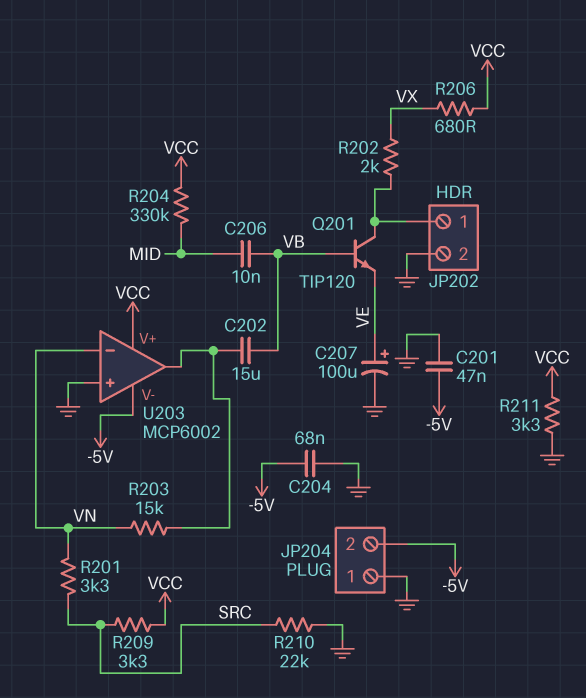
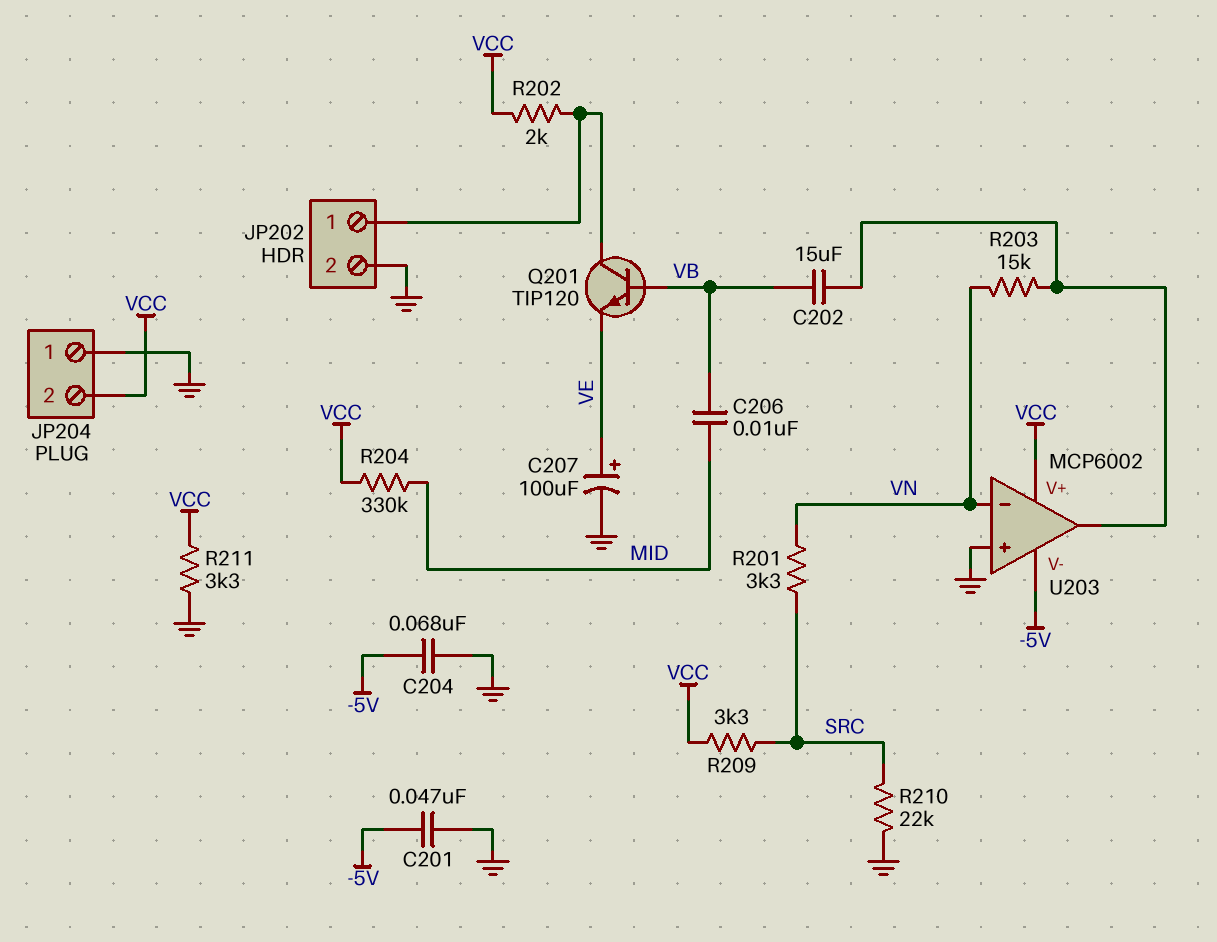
JP204 pin 2: -5V -> VCC
R202: 2k (JP202/1, VX) -> 2k (JP202/1, VCC)
R206: 680 (VCC, VX) -> none

